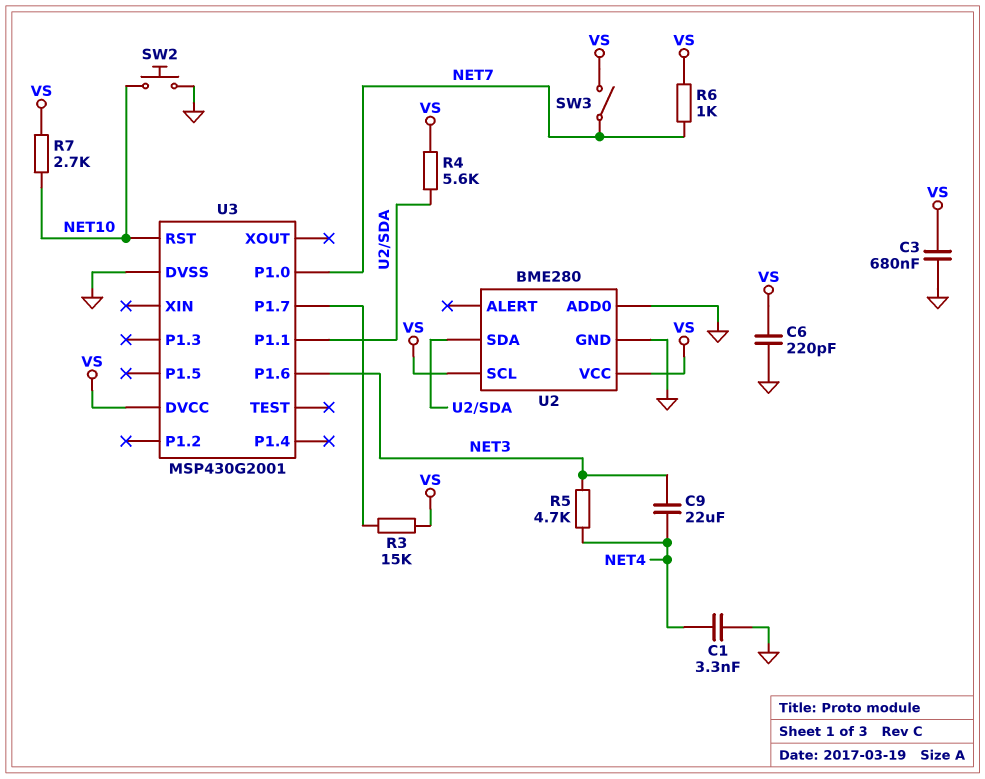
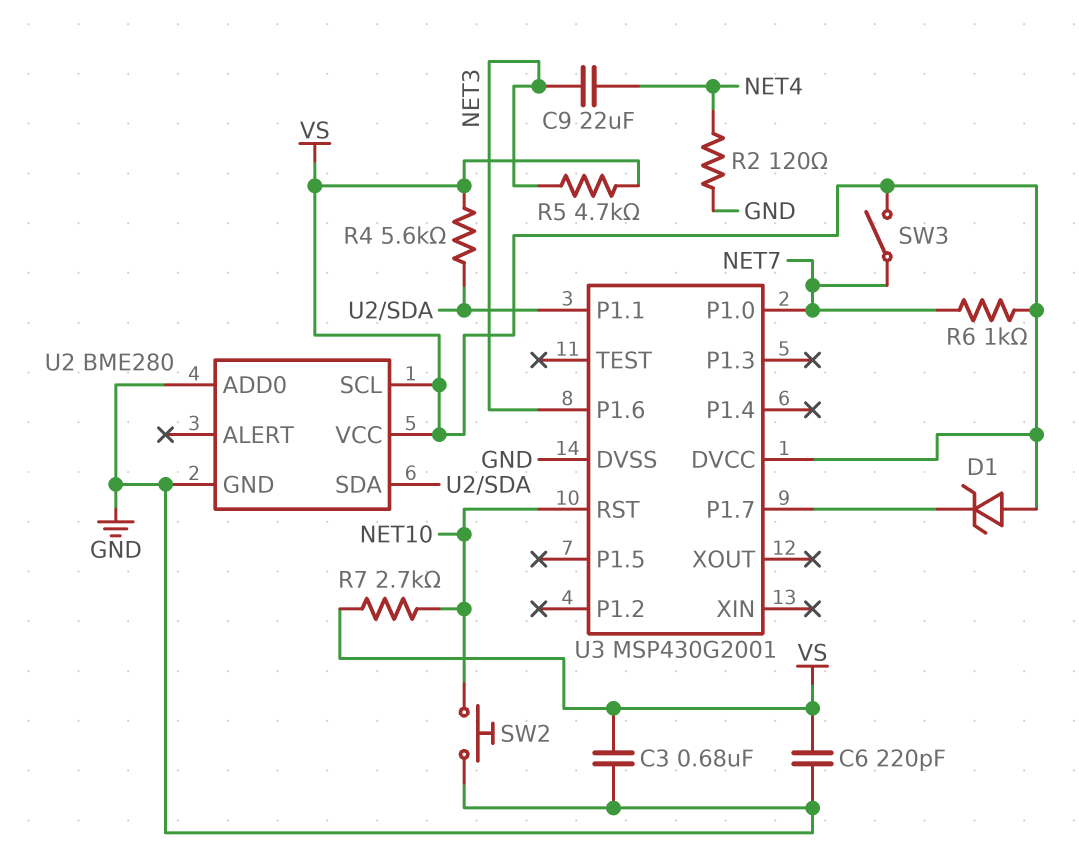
C1: 3.3nF (GND, NET4) -> none
D1: none -> zener (A VS, K U3/P1.7)
R2: none -> 120 (GND, NET4)
R3: 15k (U3/P1.7, VS) -> none
R5: 4.7k (NET3, NET4) -> 4.7k (NET3, VS)

